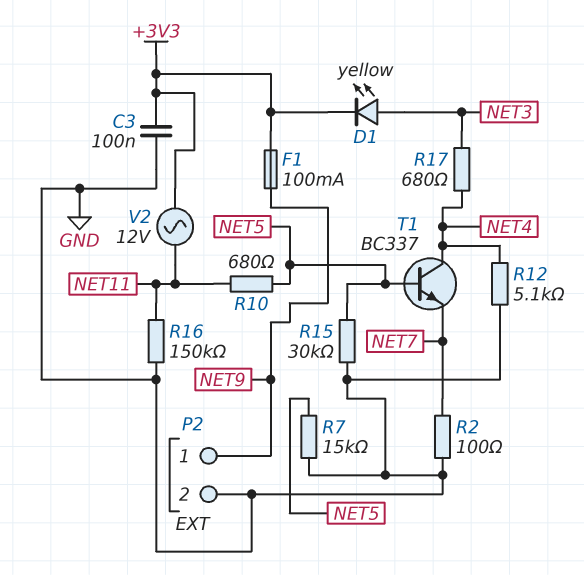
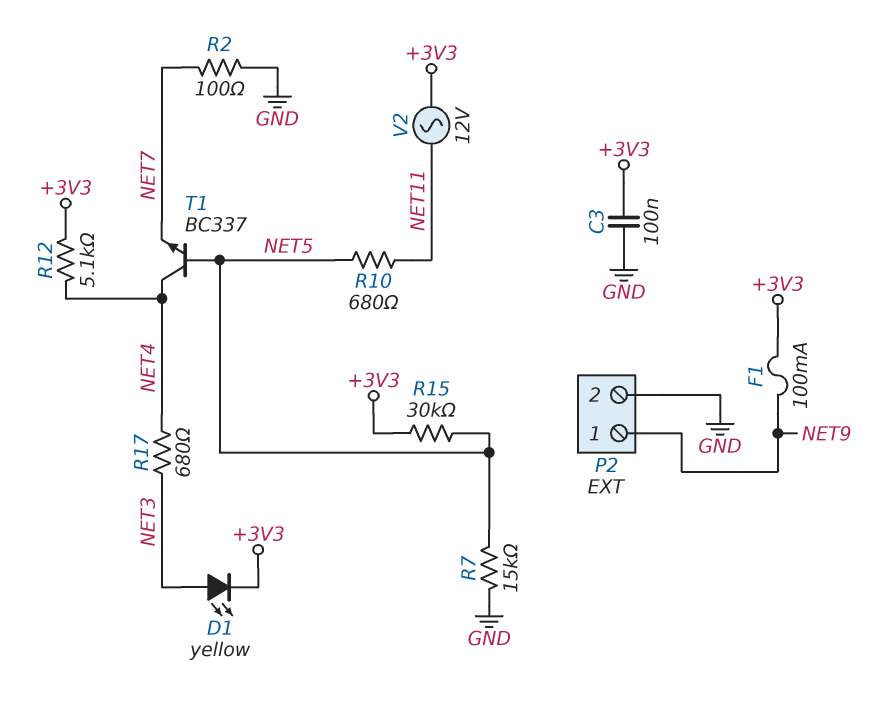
R12: 5.1k (GND, NET4) -> 5.1k (+3V3, NET4)
R15: 30k (GND, NET5) -> 30k (+3V3, NET5)
R16: 150k (GND, NET11) -> none

